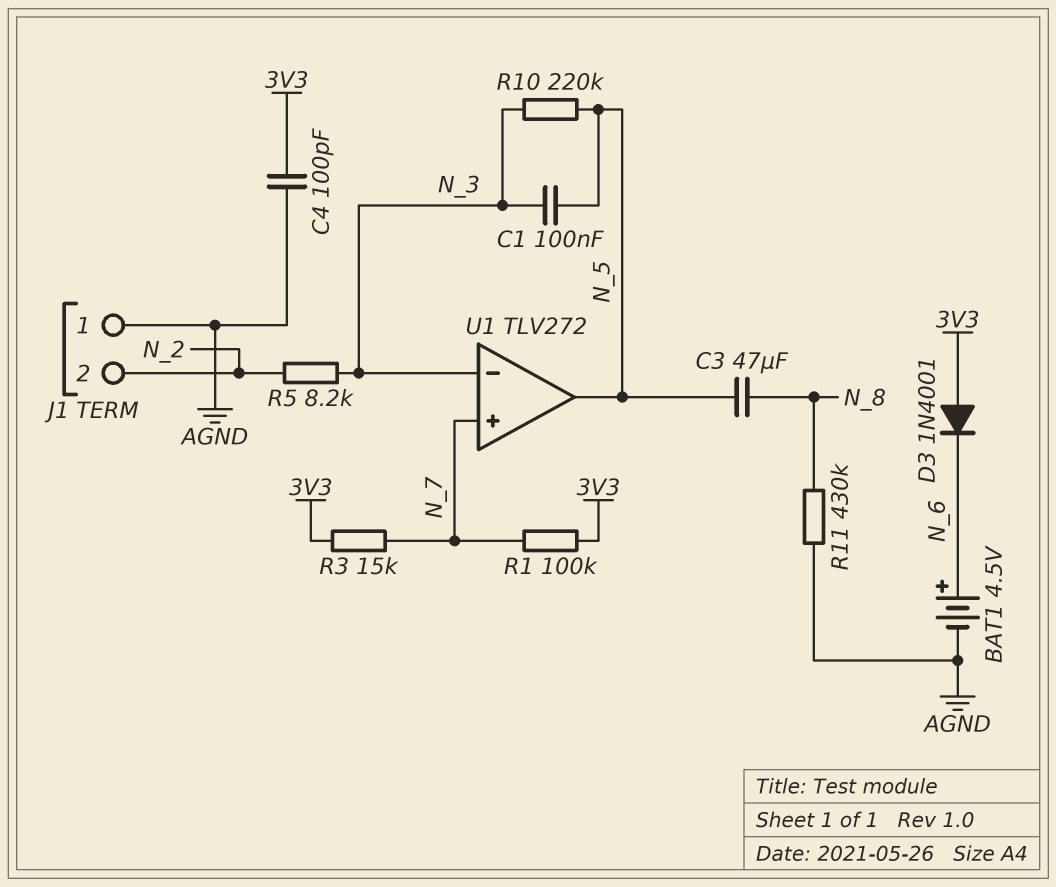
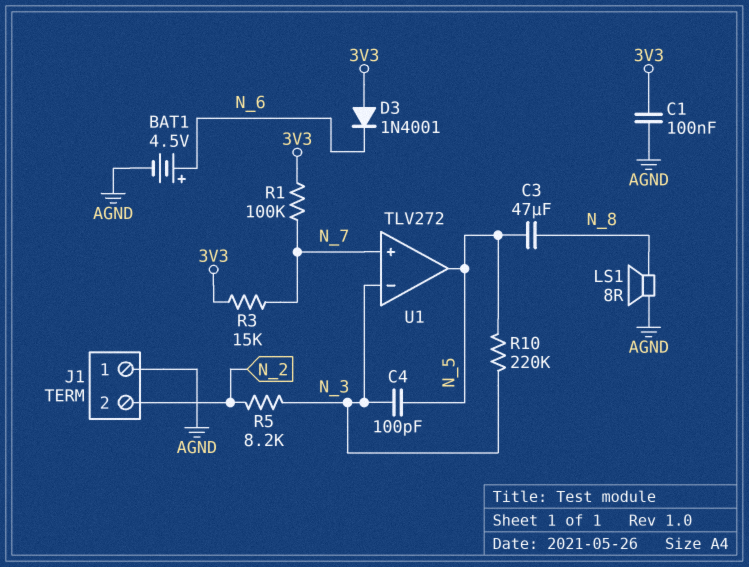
C1: 100nF (N_3, N_5) -> 100nF (3V3, AGND)
C4: 100pF (3V3, AGND) -> 100pF (N_3, N_5)
LS1: none -> speaker 8R (AGND, N_8)
R11: 430k (AGND, N_8) -> none

